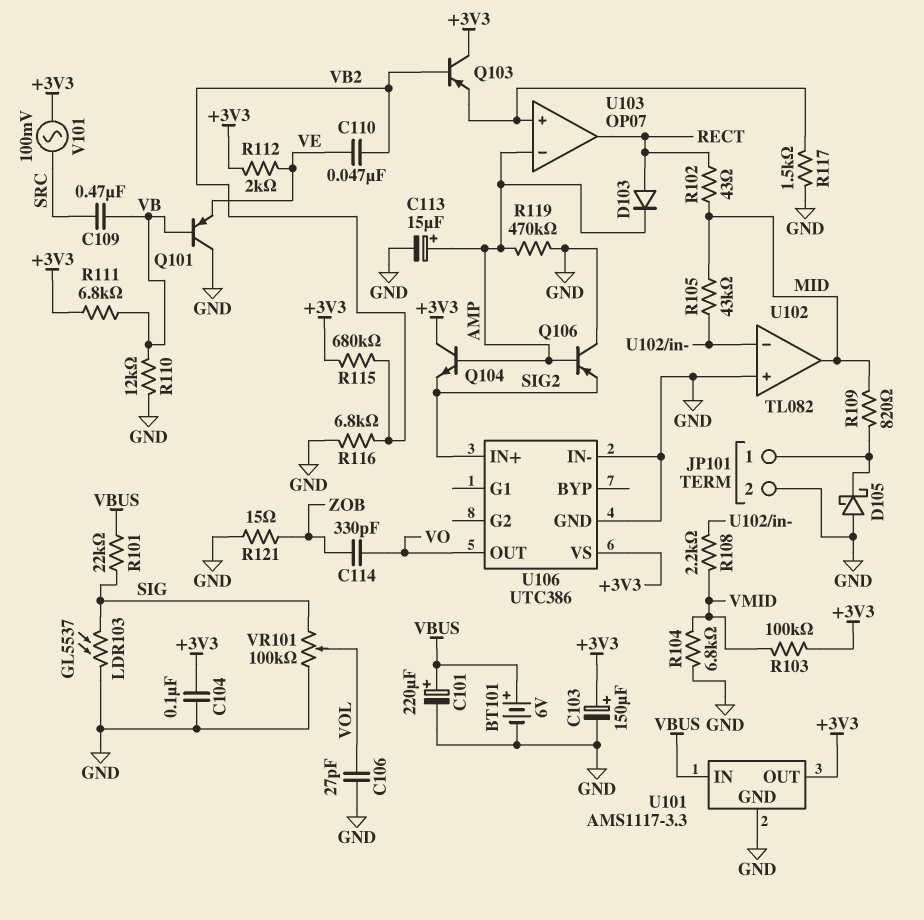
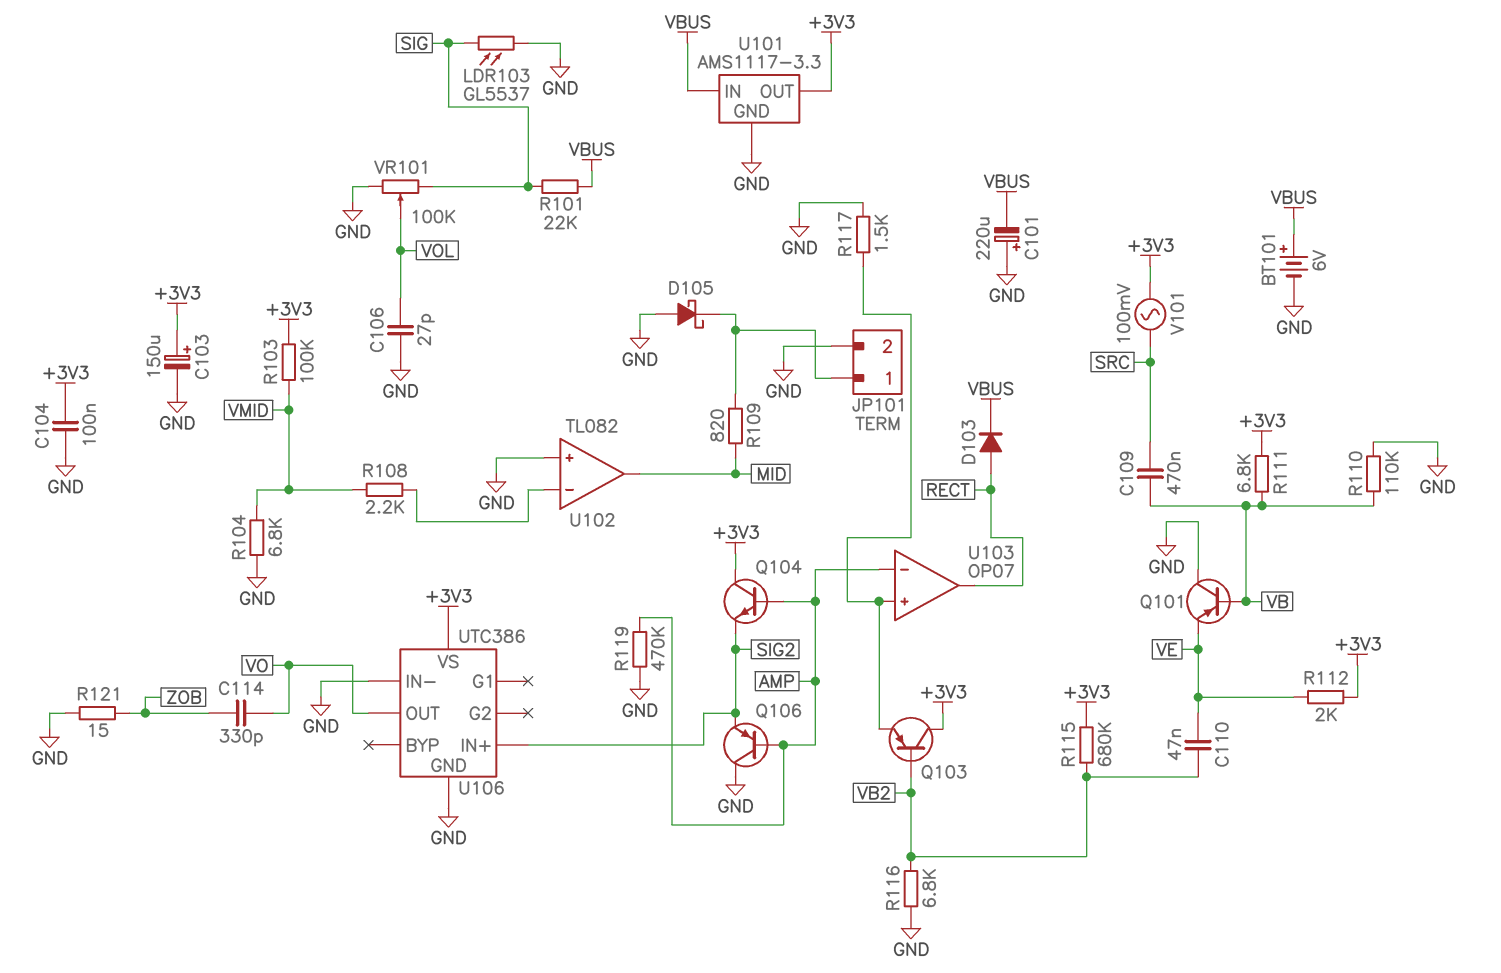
C101: 220uF (plus VBUS, minus GND) -> 220uF (plus GND, minus VBUS)
C113: 15uF (plus AMP, minus GND) -> none
D103: diode (A RECT, K AMP) -> diode (A RECT, K VBUS)
R102: 43 (MID, RECT) -> none
R105: 43k (MID, U102/in-) -> none
R110: 12k (GND, VB) -> 110k (GND, VB)

